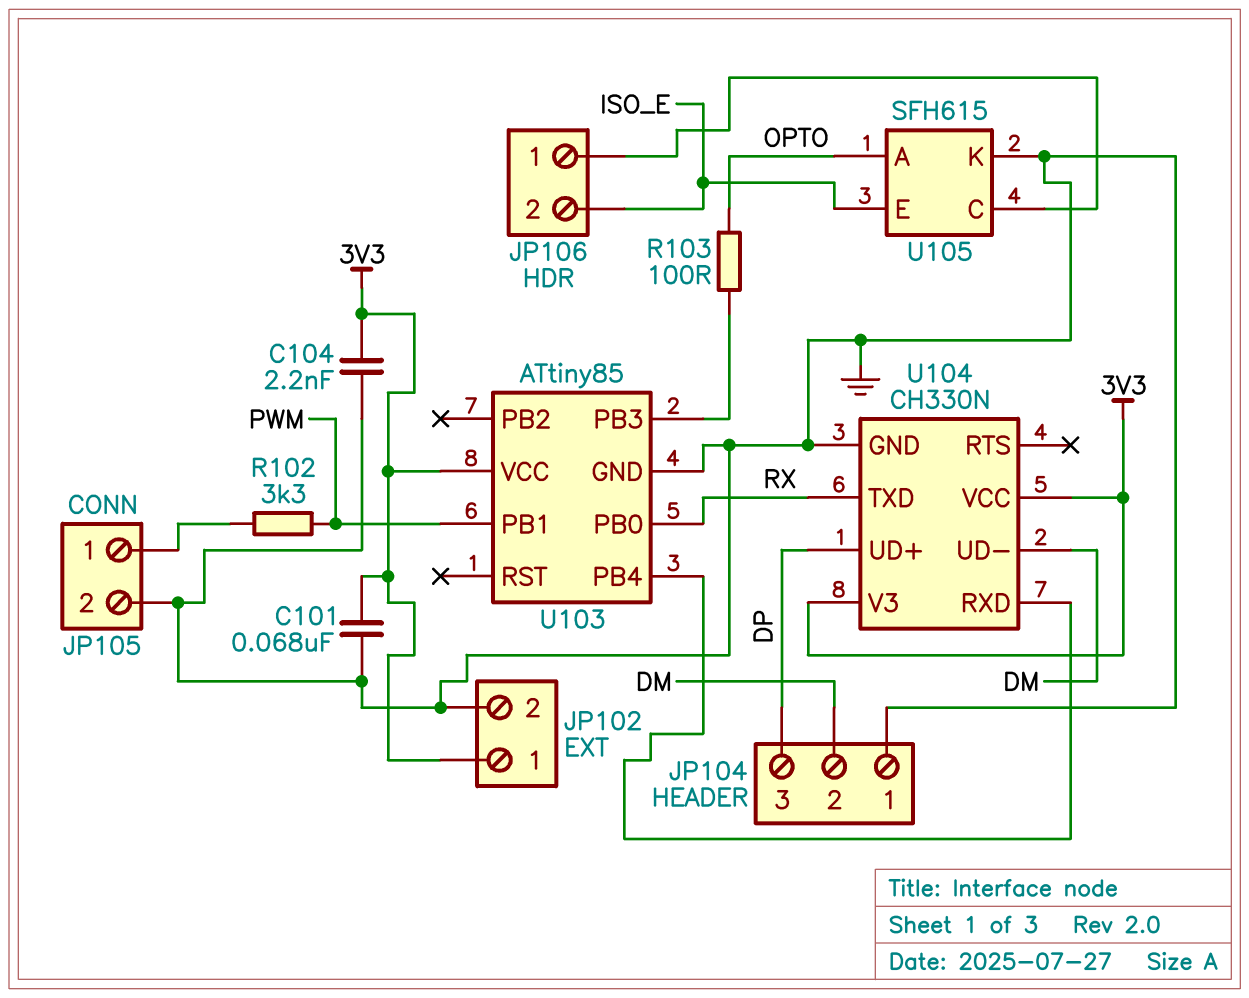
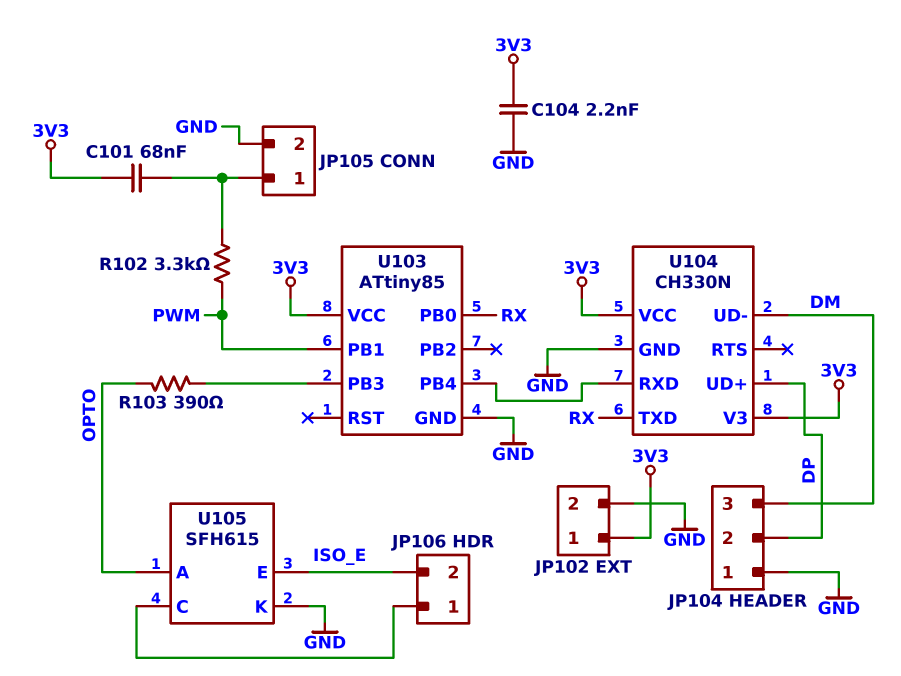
C101: 68nF (3V3, GND) -> 68nF (3V3, JP105/1)
JP104 pin 2: DM -> DP
JP104 pin 3: DP -> DM
R103: 100 (OPTO, U103/PB3) -> 390 (OPTO, U103/PB3)

